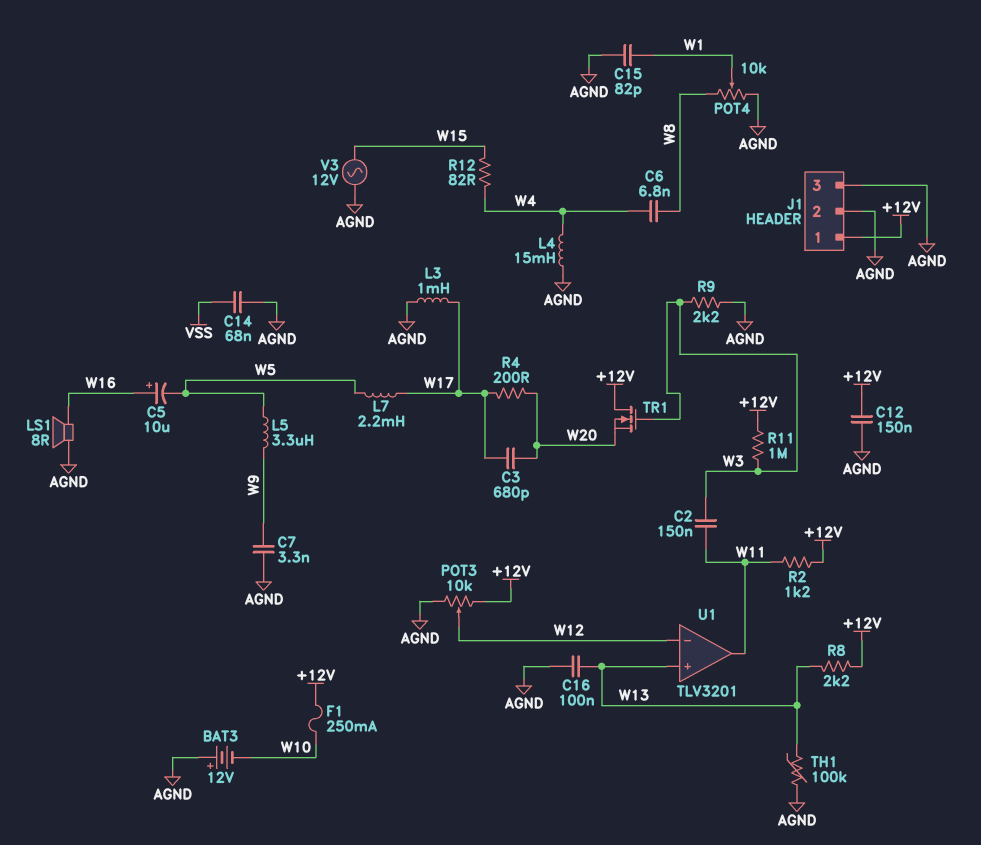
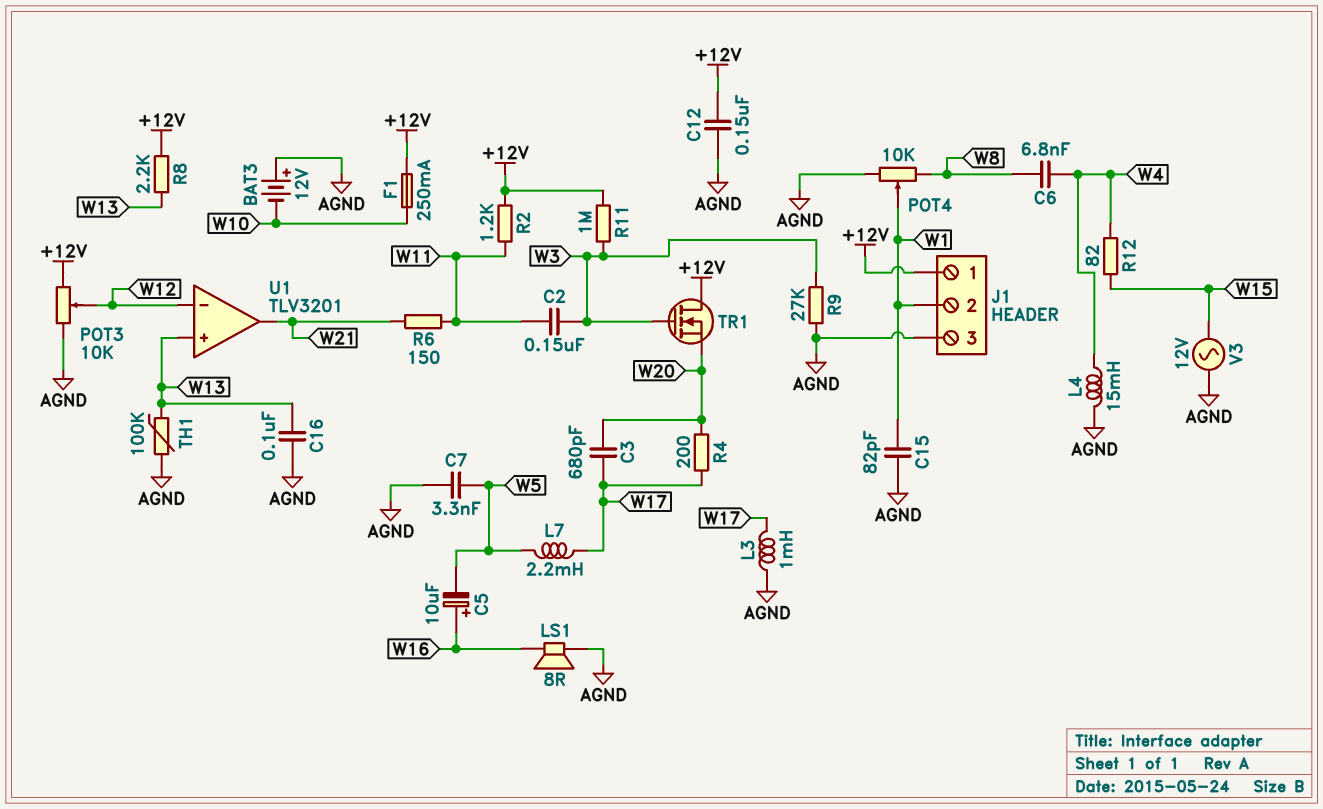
C7: 3.3nF (AGND, W9) -> 3.3nF (AGND, W5)
C14: 68nF (AGND, VSS) -> none
J1 pin 2: AGND -> W1
L5: 3.3uH (W5, W9) -> none
R6: none -> 150 (W11, W21)
R9: 2.2k (AGND, W3) -> 27k (AGND, W3)
U1 pin out: W11 -> W21

